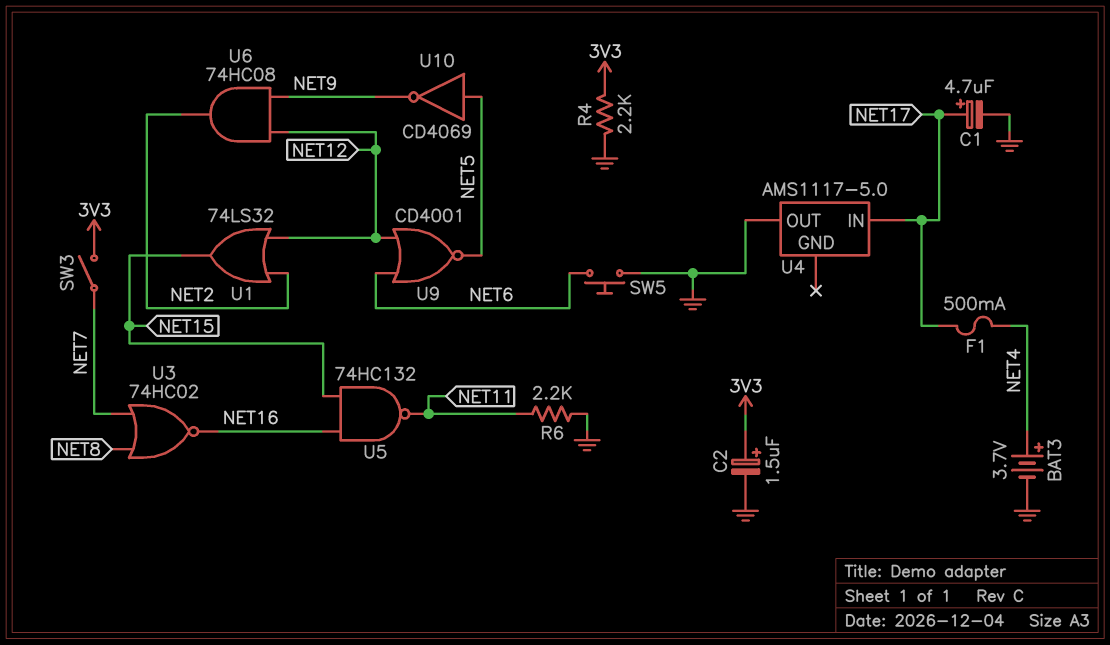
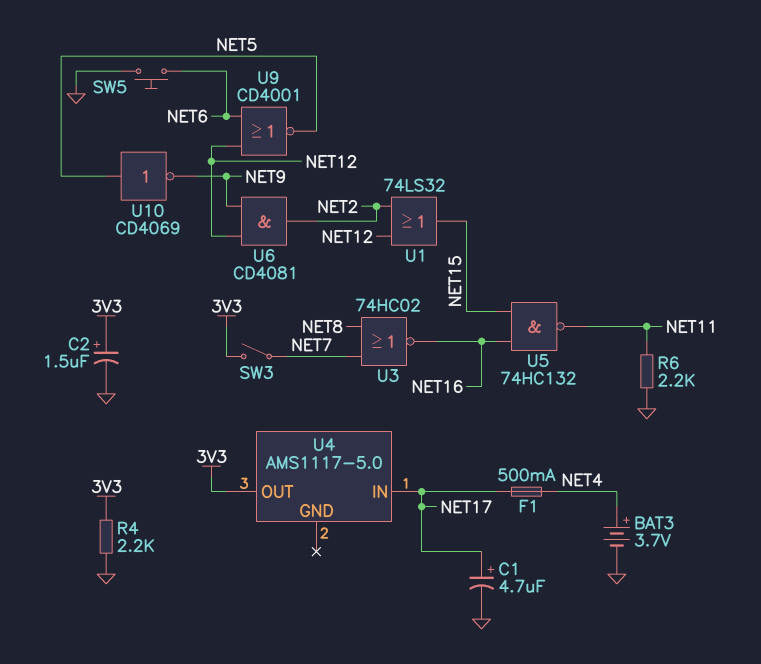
U4 pin OUT: GND -> 3V3
U6: AND 74HC08 (in NET9, in NET12, out NET2) -> AND CD4081 (in NET9, in NET12, out NET2)

